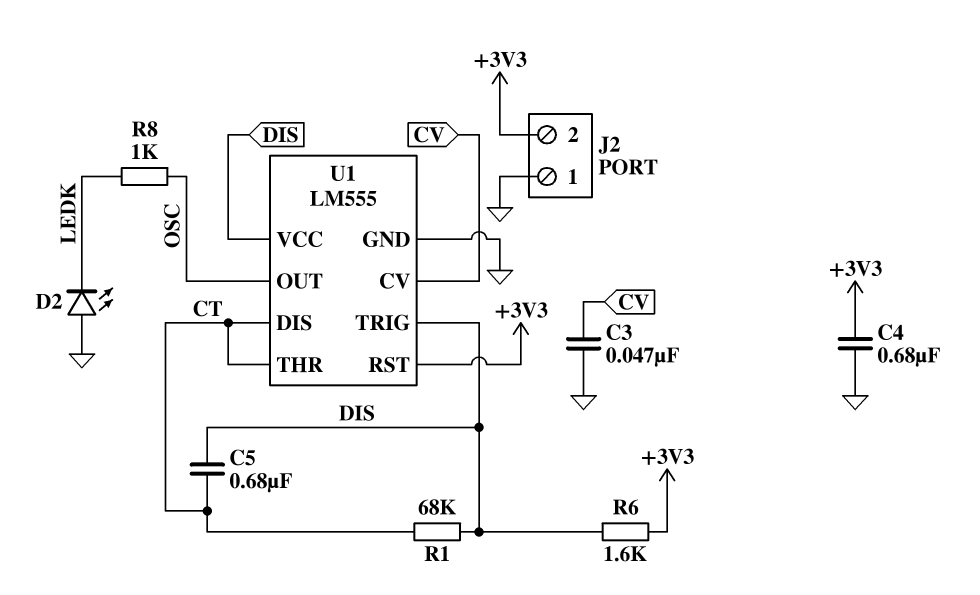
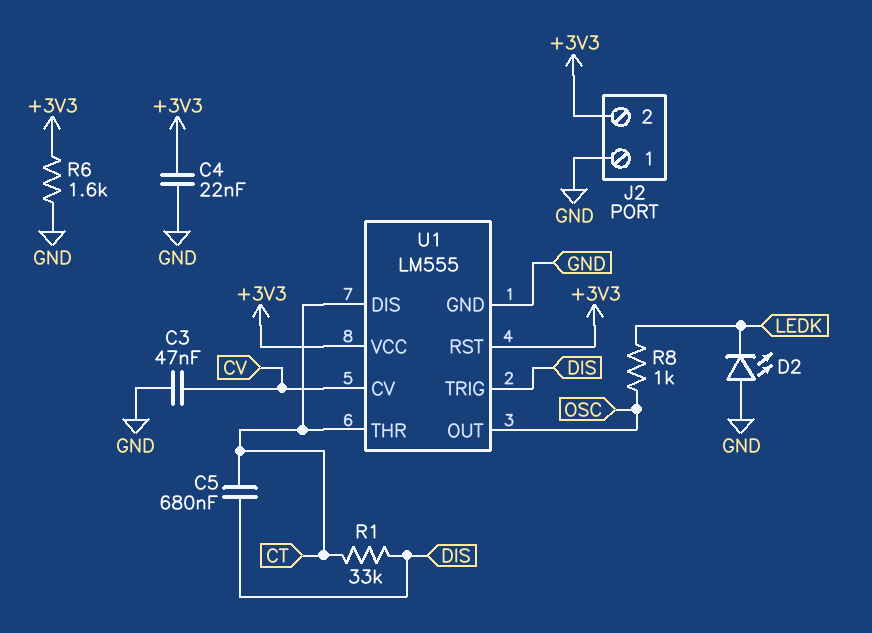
C4: 680nF (+3V3, GND) -> 22nF (+3V3, GND)
R1: 68k (CT, DIS) -> 33k (CT, DIS)
R6: 1.6k (+3V3, DIS) -> 1.6k (+3V3, GND)
U1 pin VCC: DIS -> +3V3

